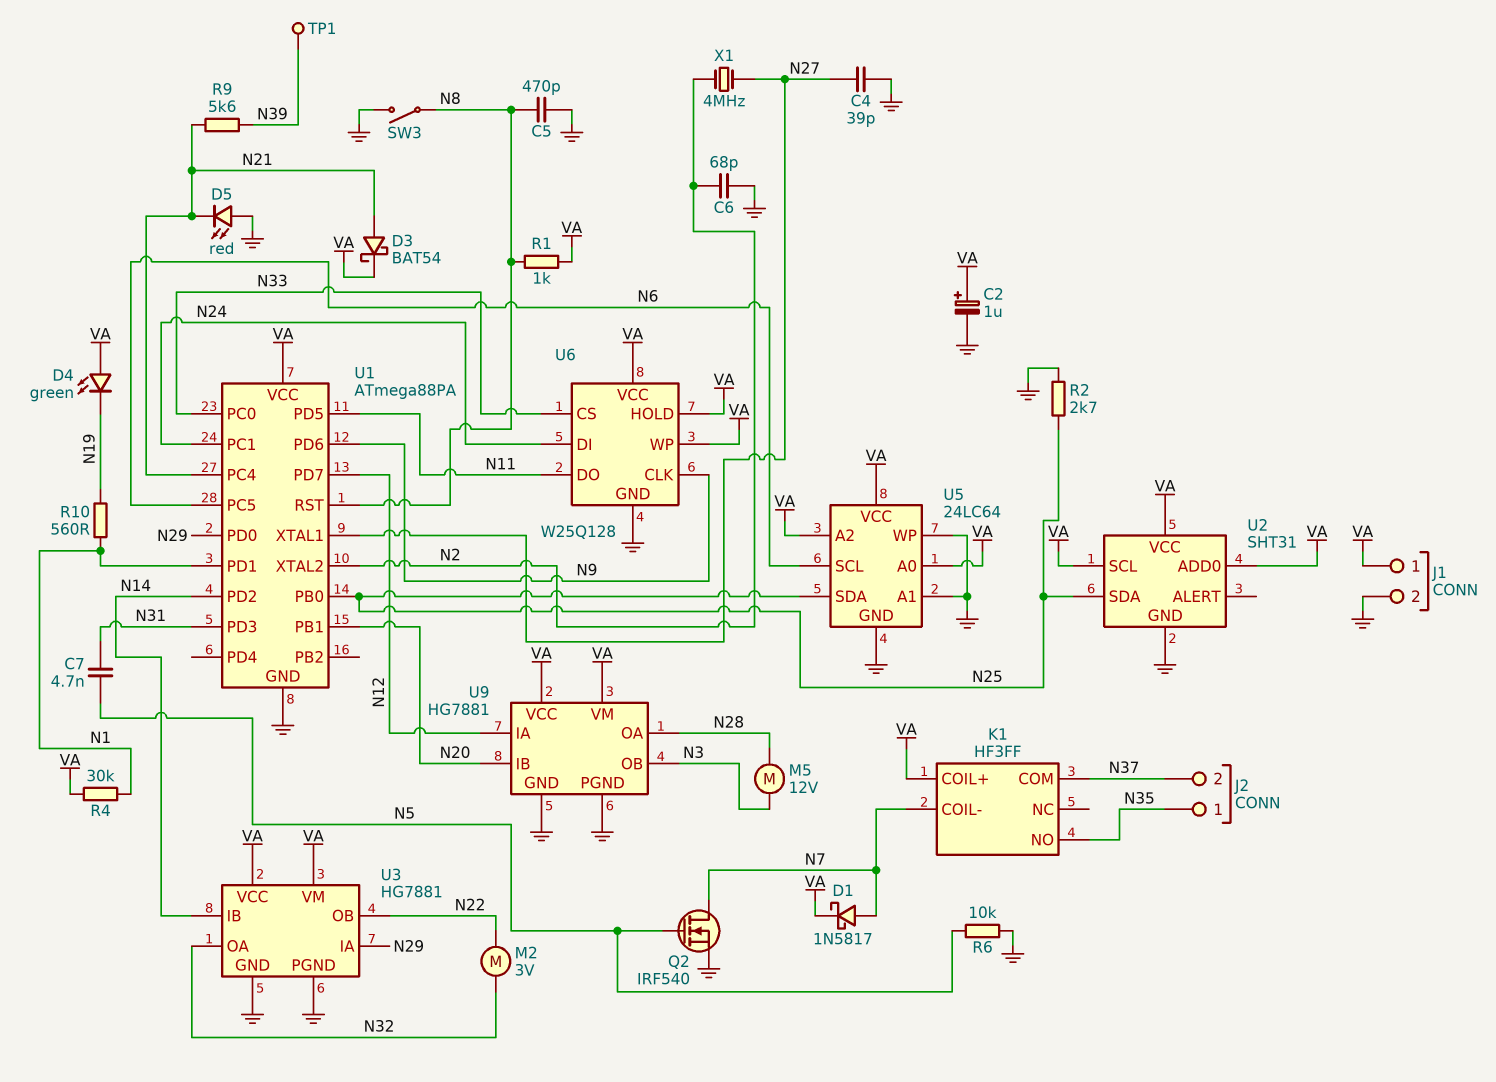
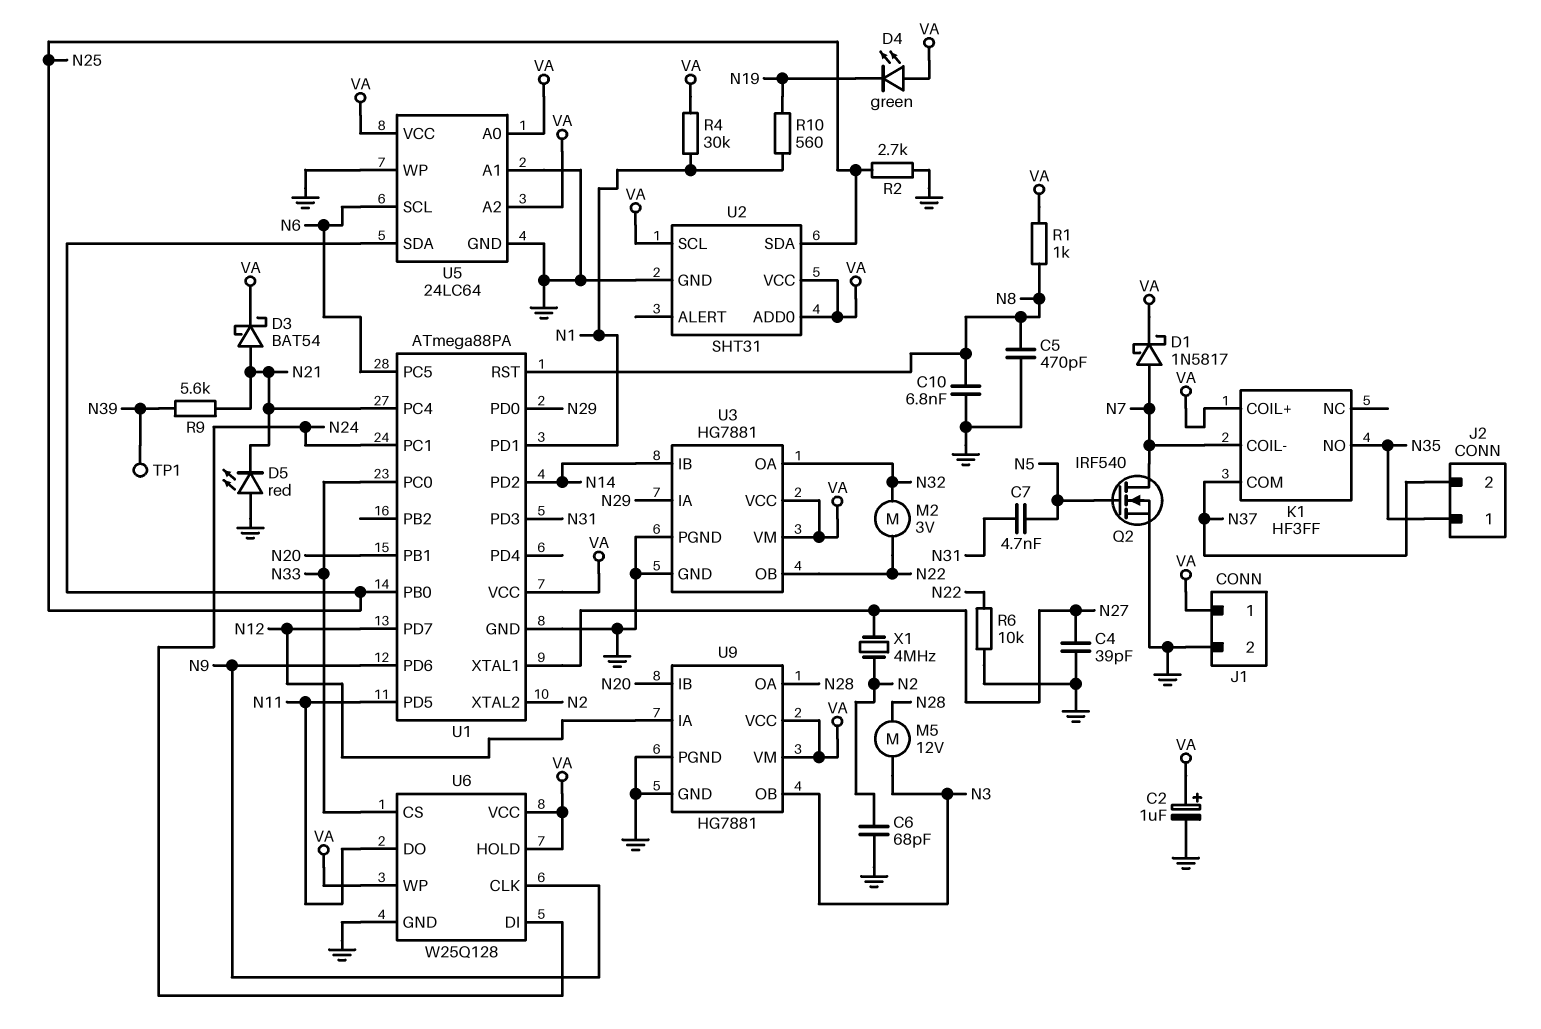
C10: none -> 6.8nF (GND, N8)
R6: 10k (GND, N5) -> 10k (GND, N22)
SW3: switch (GND, N8) -> none

